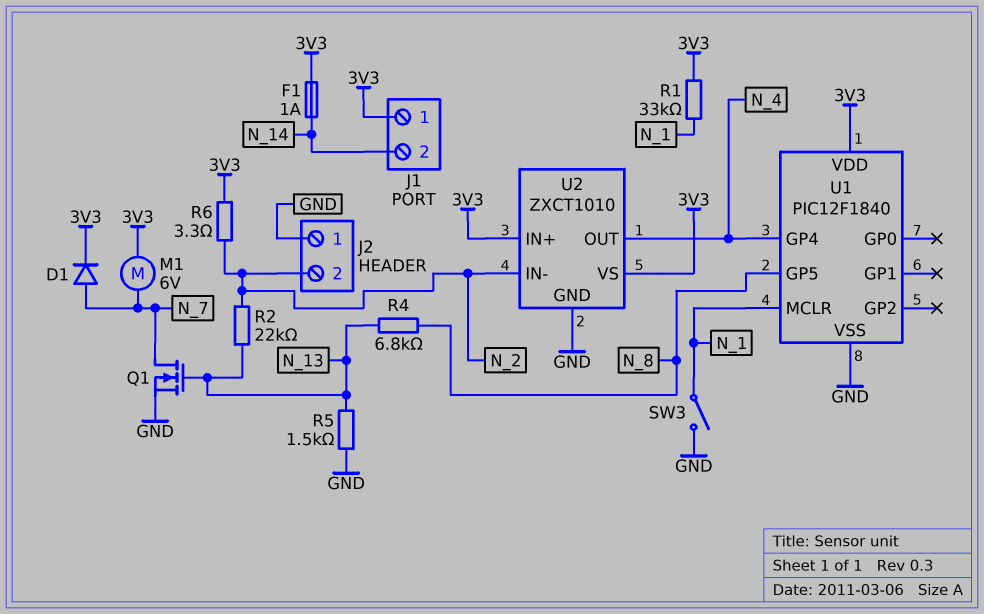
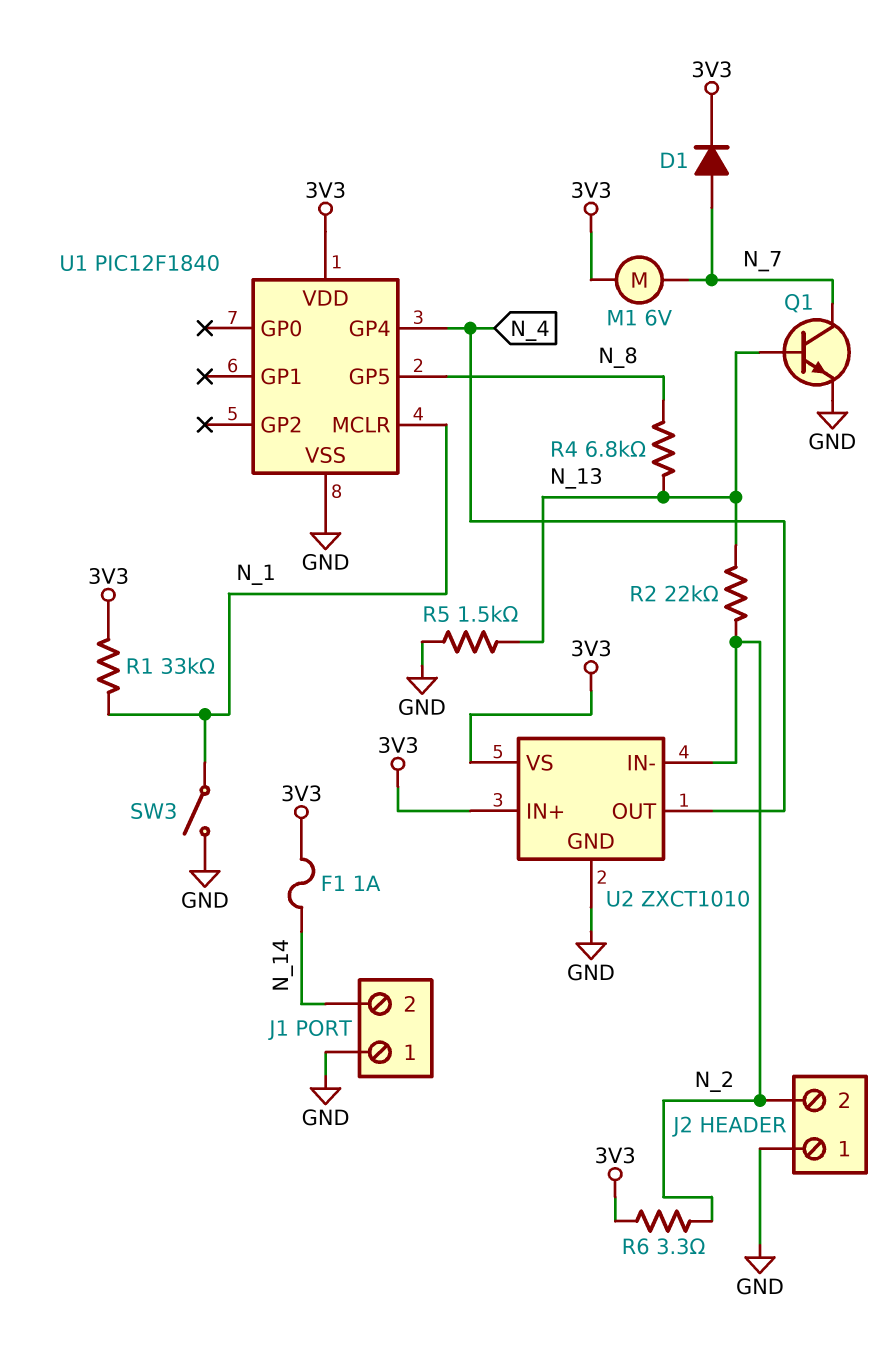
J1 pin 1: 3V3 -> GND
Q1: NMOS (G N_13, D N_7, S GND) -> NPN (B N_13, C N_7, E GND)

